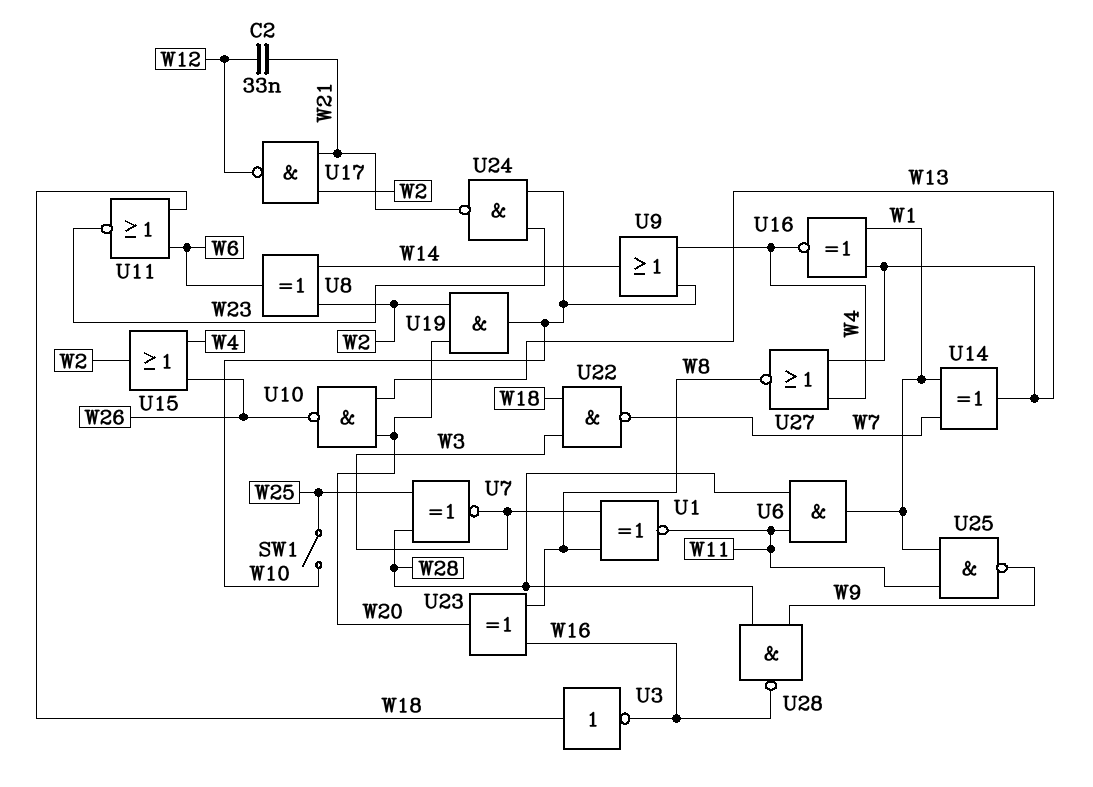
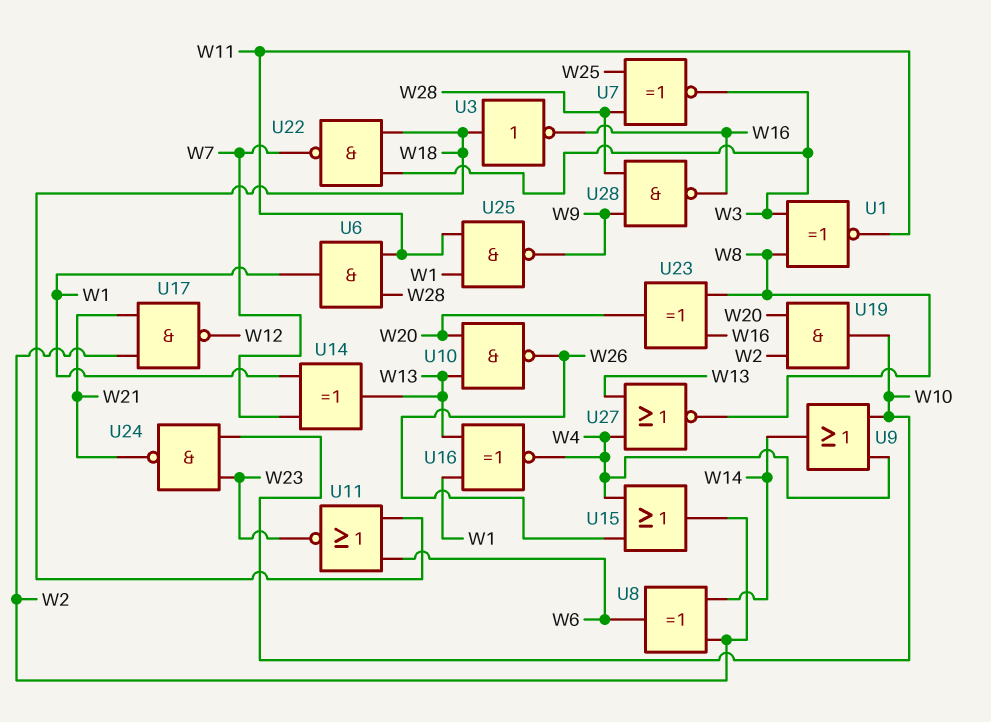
C2: 33nF (W12, W21) -> none
SW1: switch (W10, W25) -> none

